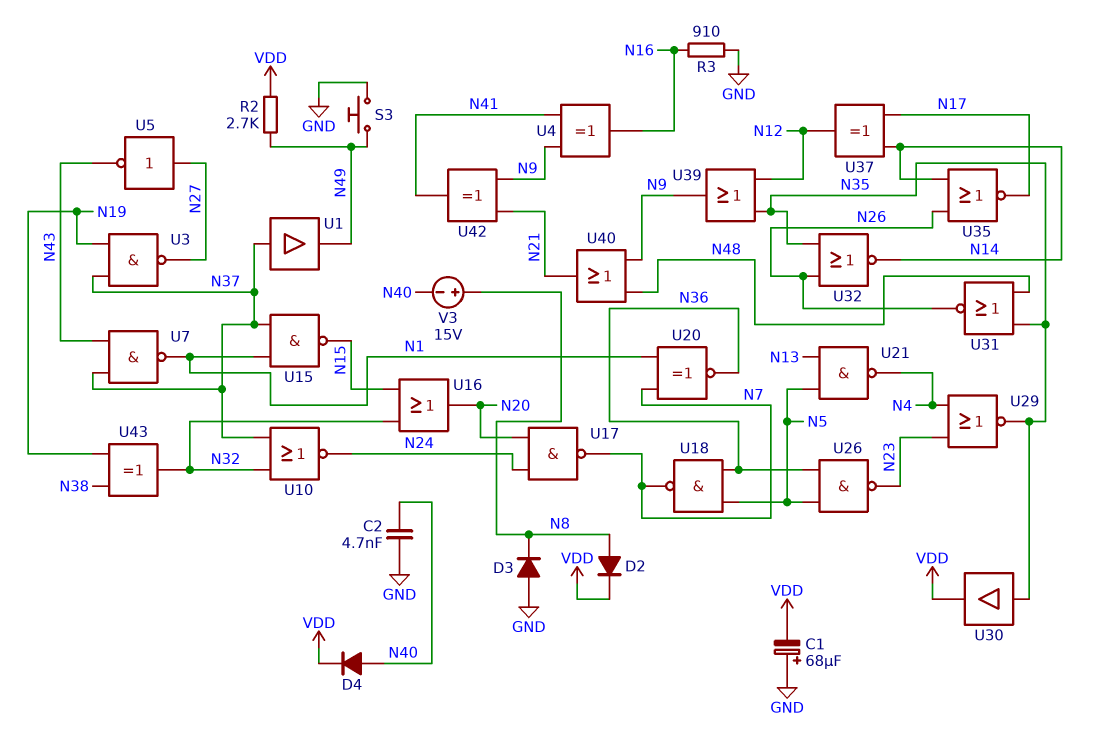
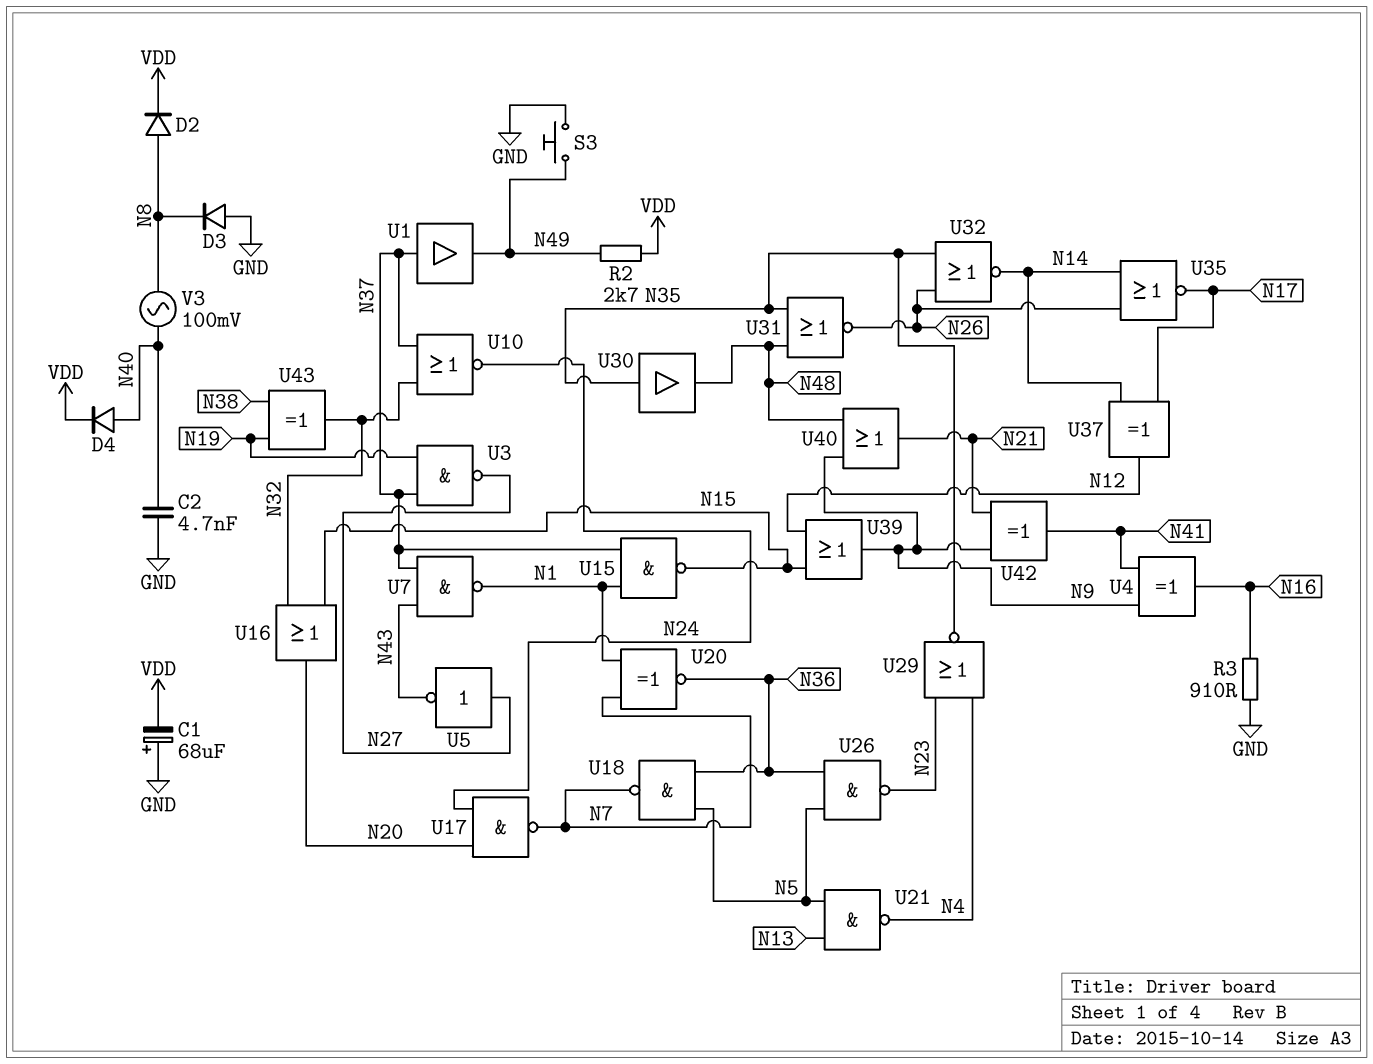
U30: buffer (in N35, out VDD) -> buffer (in N35, out N48)
U39: OR (in N12, in N35, out N9) -> OR (in N12, in N15, out N9)
V3: 15V (plus N8, minus N40) -> AC 100mV (N8, N40)

